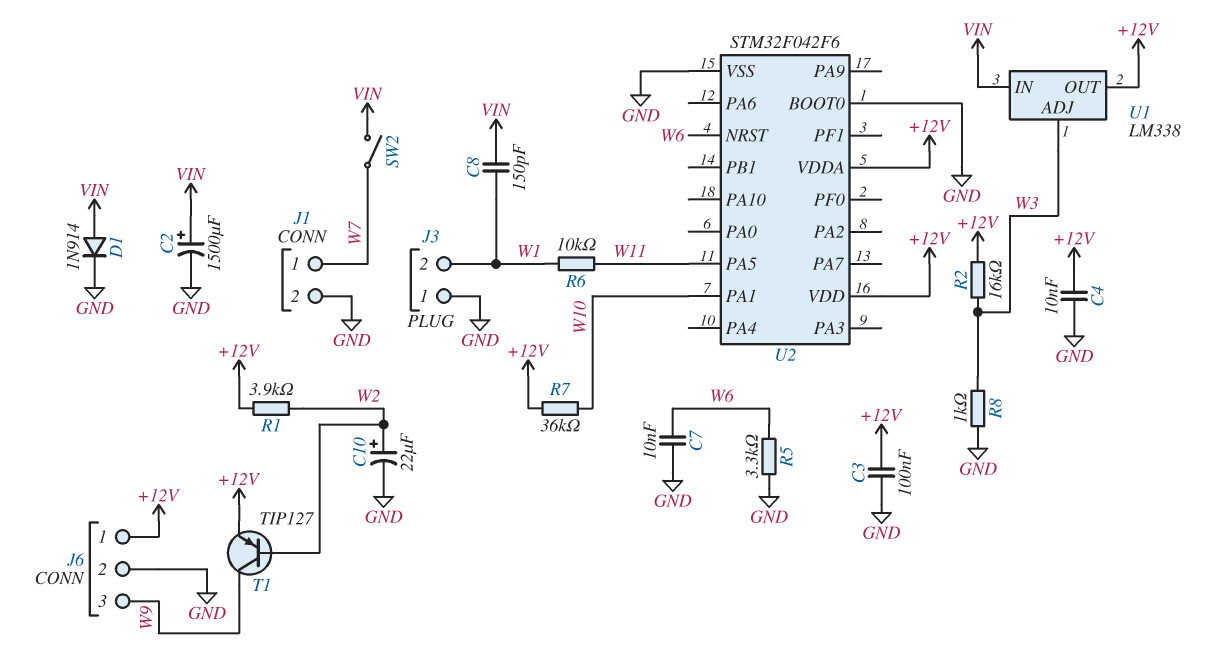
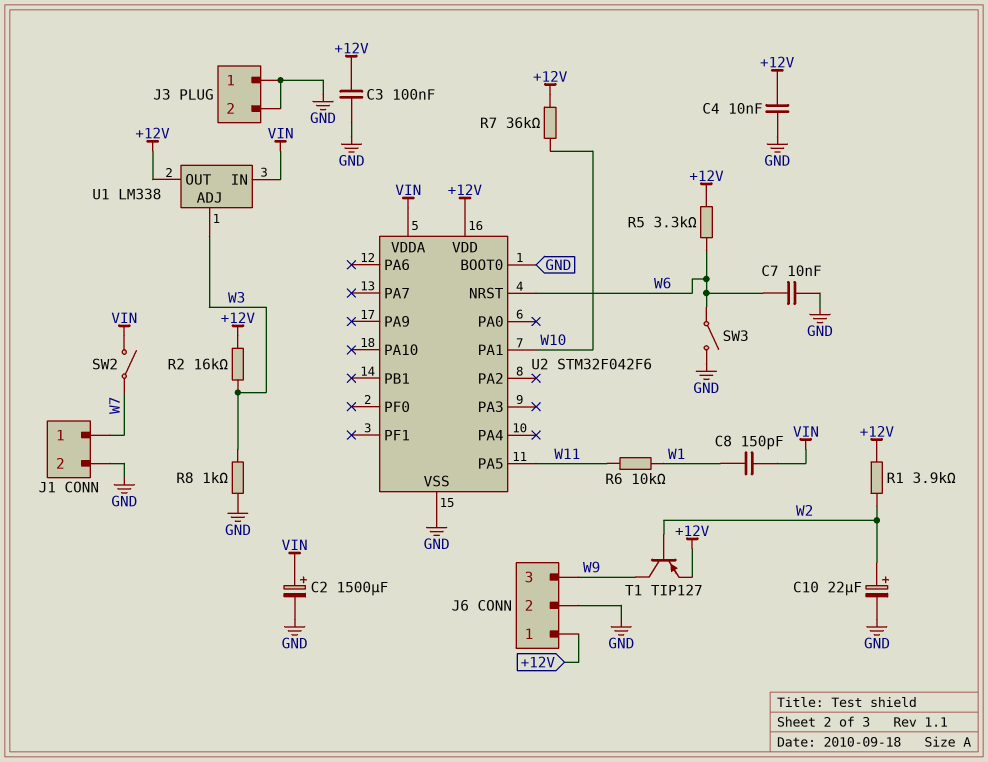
D1: diode 1N914 (A VIN, K GND) -> none
J3 pin 2: W1 -> GND
R5: 3.3k (GND, W6) -> 3.3k (+12V, W6)
SW3: none -> switch (GND, W6)
U2 pin VDDA: +12V -> VIN

